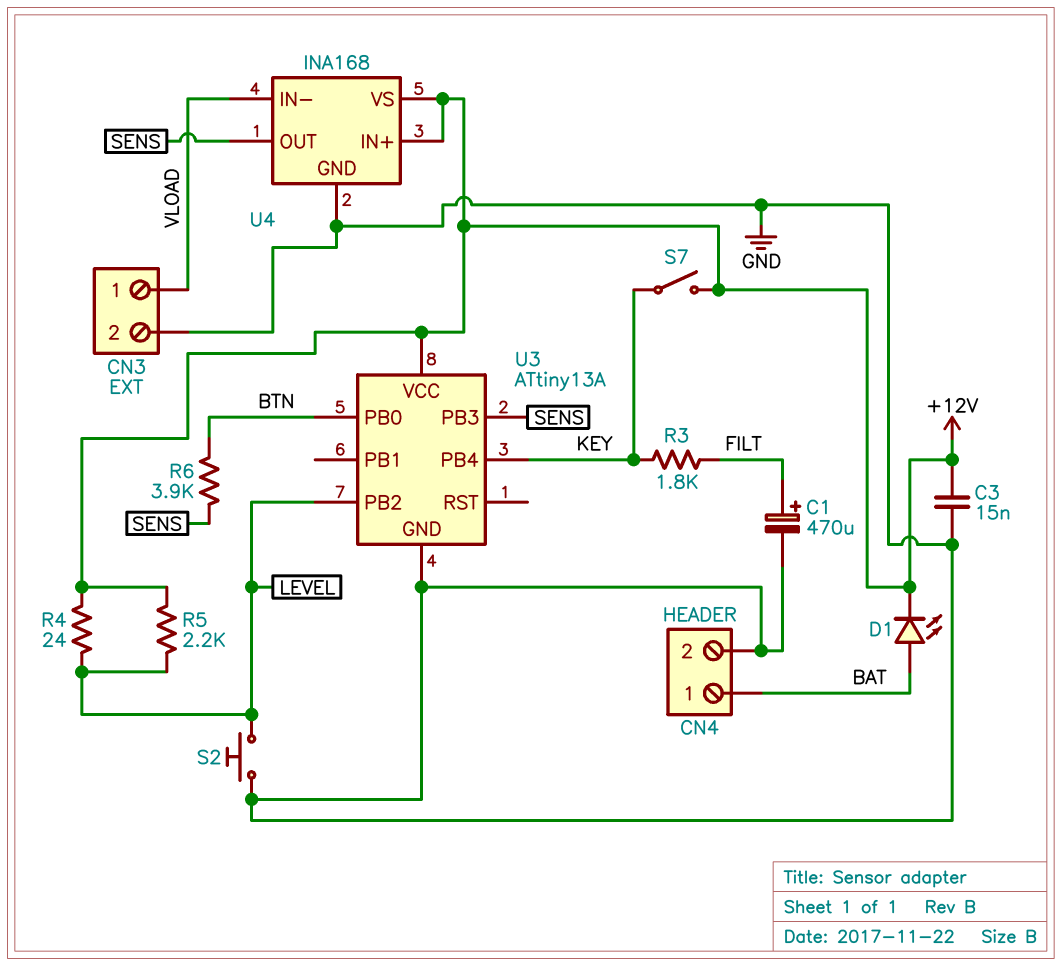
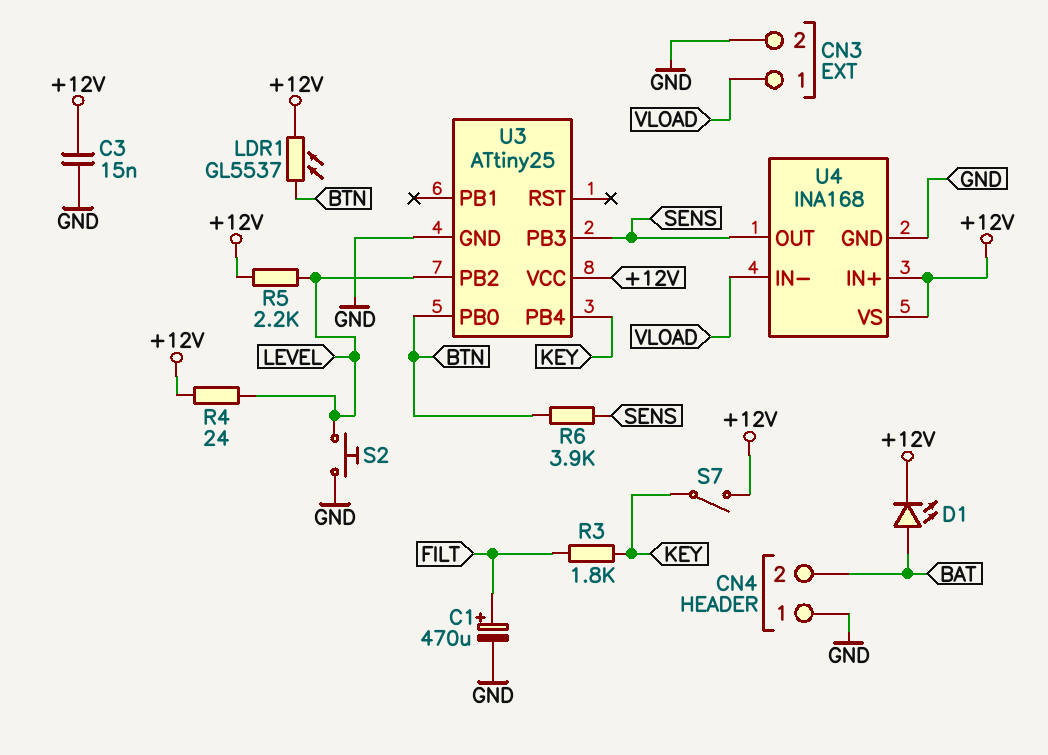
CN4 pin 1: BAT -> GND
CN4 pin 2: GND -> BAT
LDR1: none -> GL5537 (+12V, BTN)
U3: ATtiny13A -> ATtiny25

